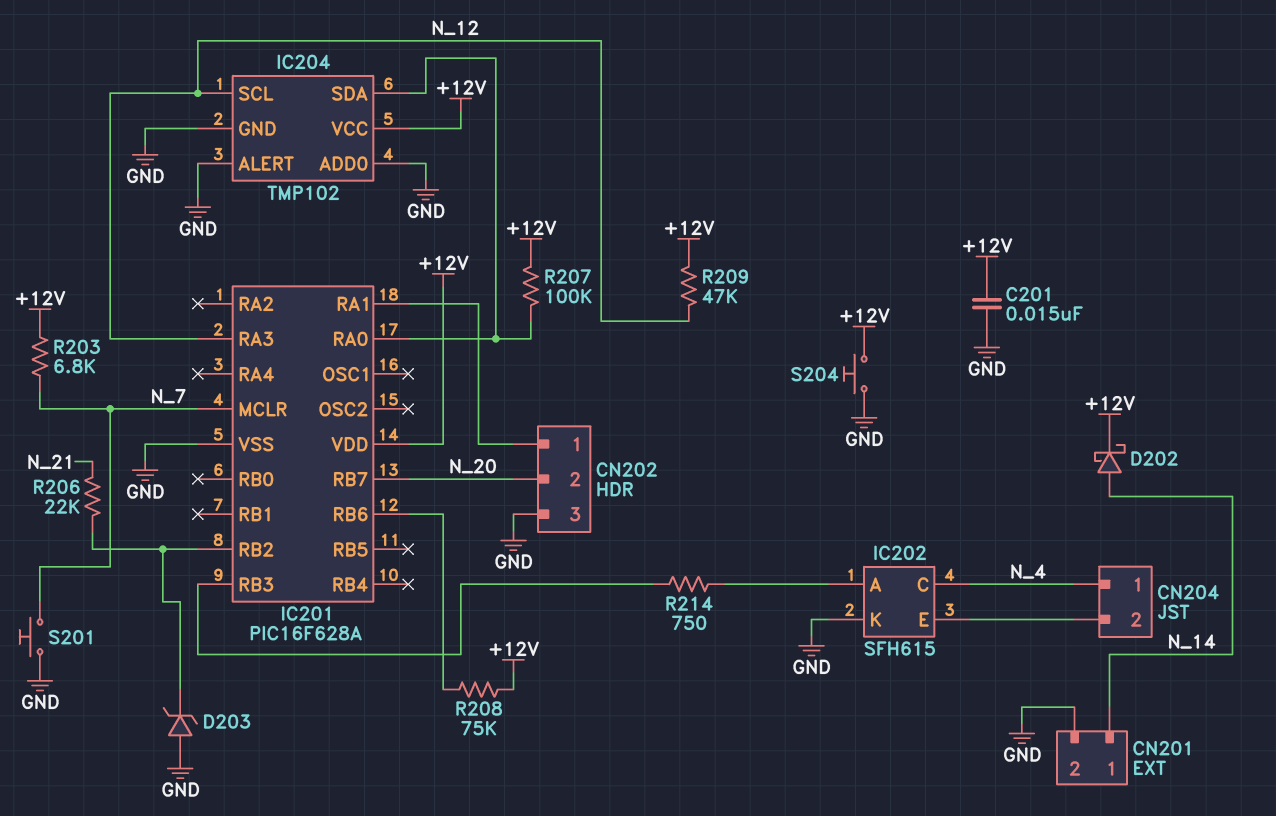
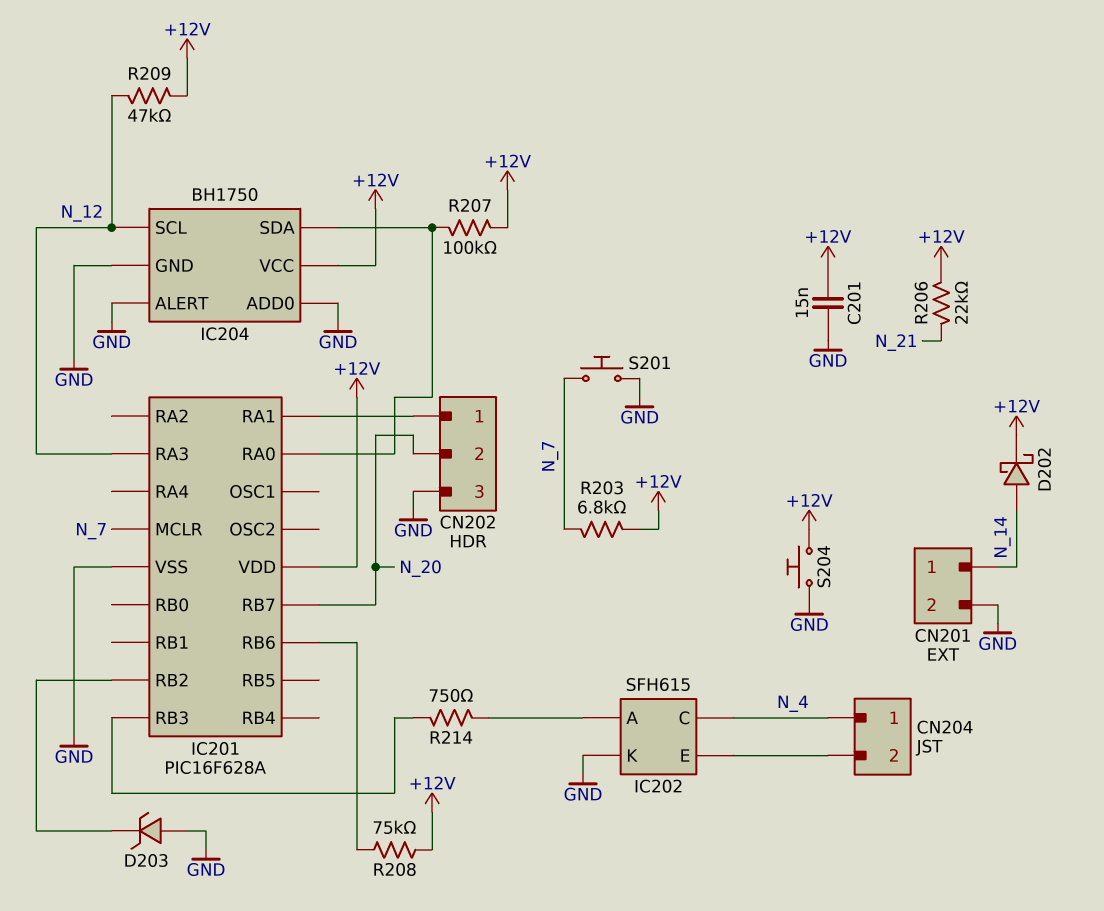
IC204: TMP102 -> BH1750
R206: 22k (IC201/RB2, N_21) -> 22k (+12V, N_21)

